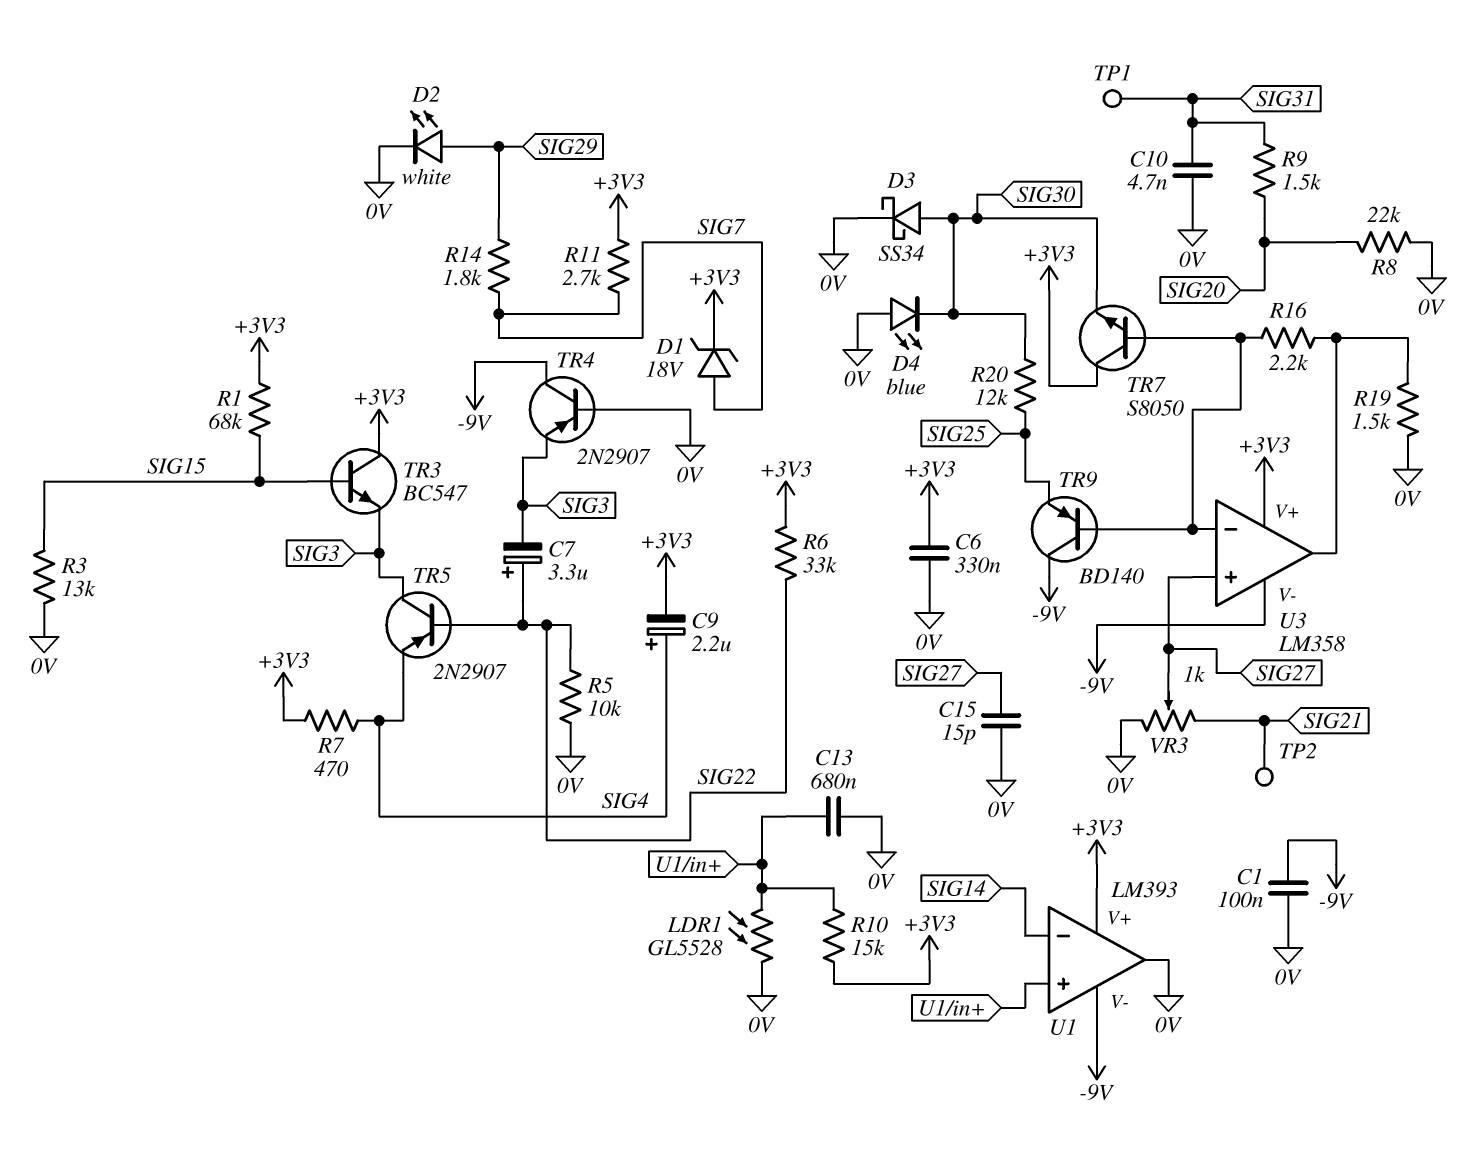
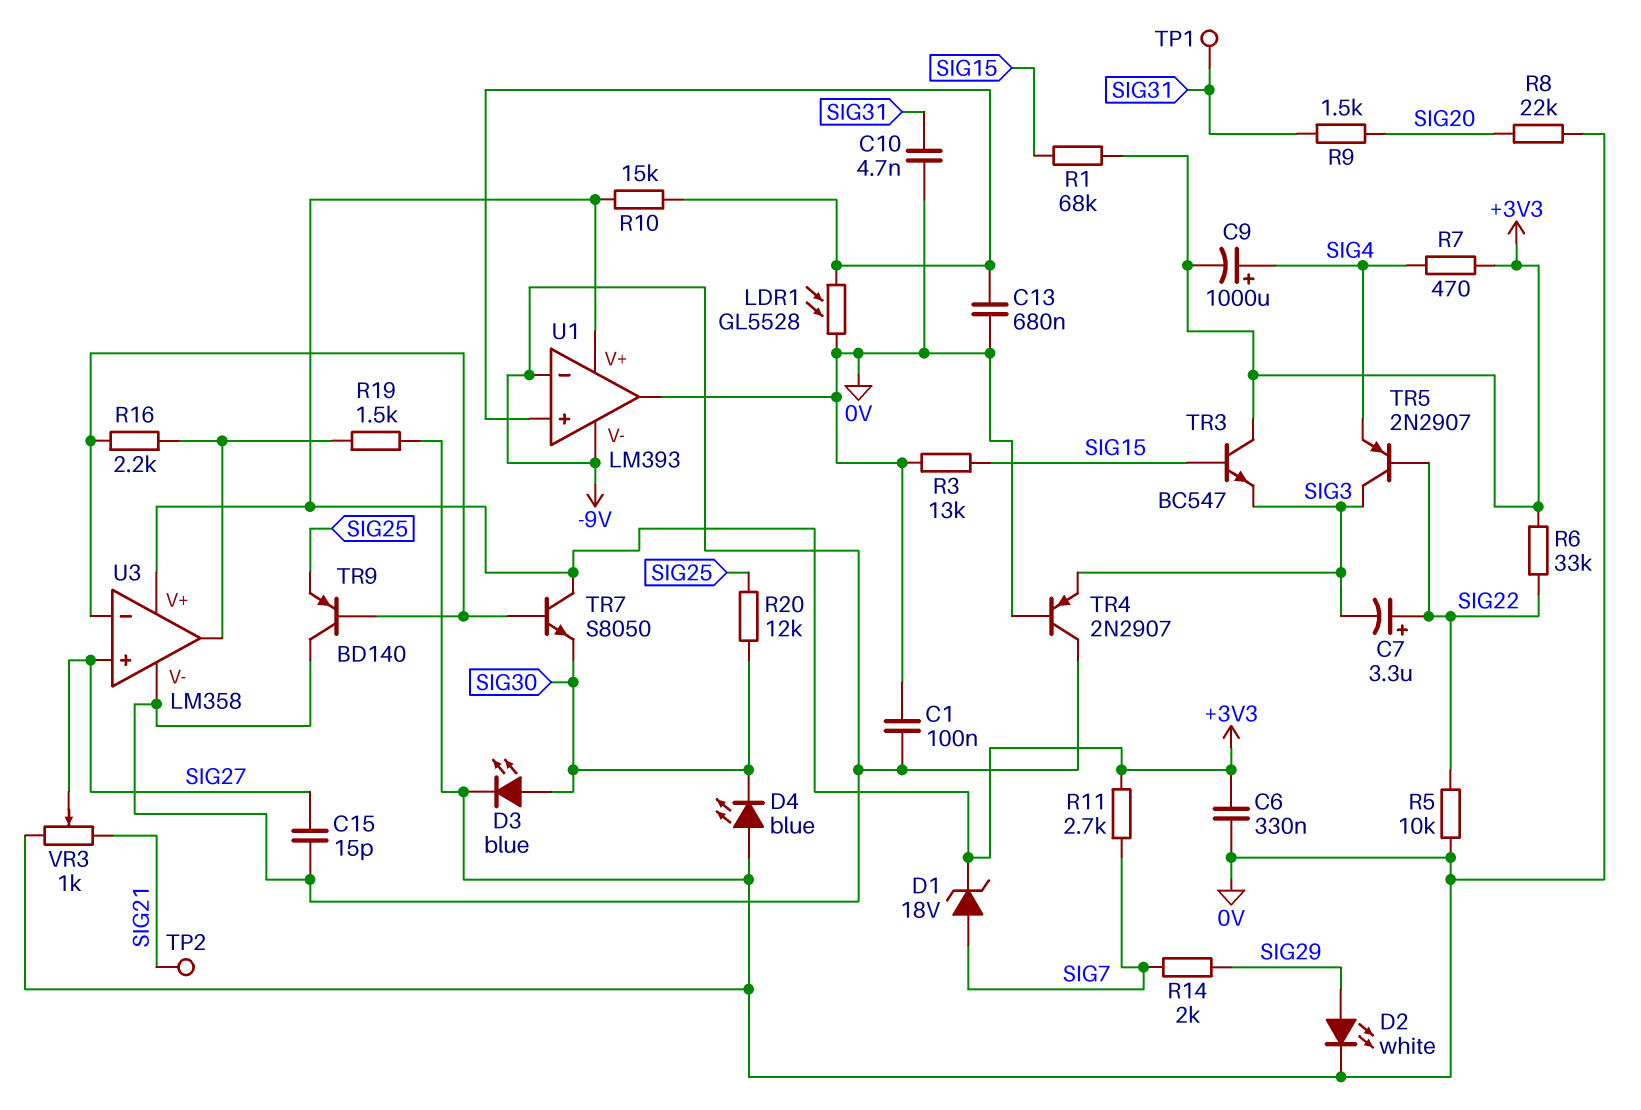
C9: 2.2uF (plus SIG4, minus +3V3) -> 1000uF (plus SIG4, minus +3V3)
C15: 15pF (0V, SIG27) -> 15pF (-9V, SIG27)
D3: schottky SS34 (A SIG30, K 0V) -> LED blue (A SIG30, K 0V)
R14: 1.8k (SIG7, SIG29) -> 2k (SIG7, SIG29)
U1 pin in-: SIG14 -> -9V

